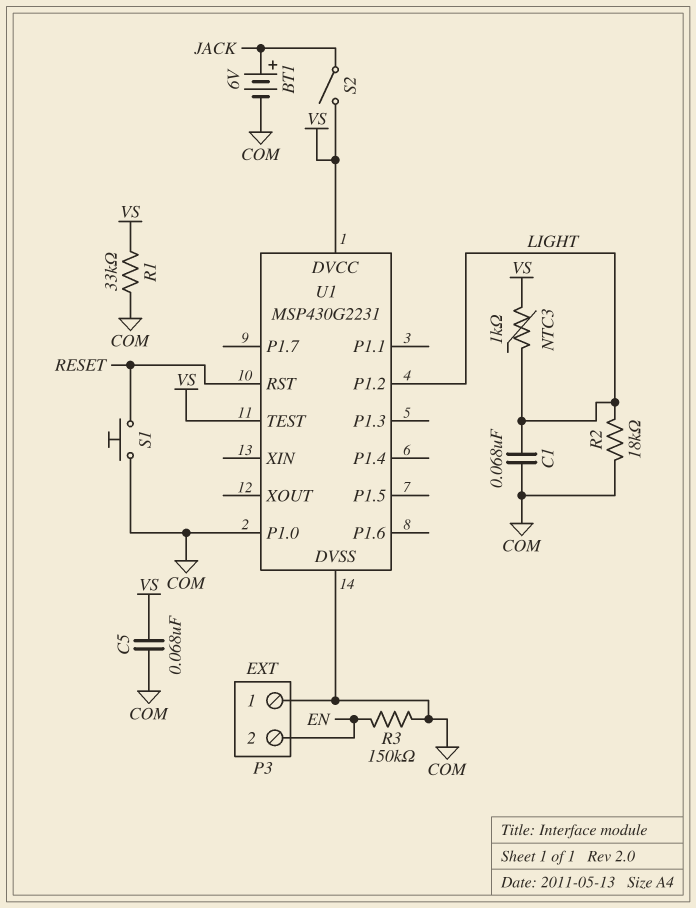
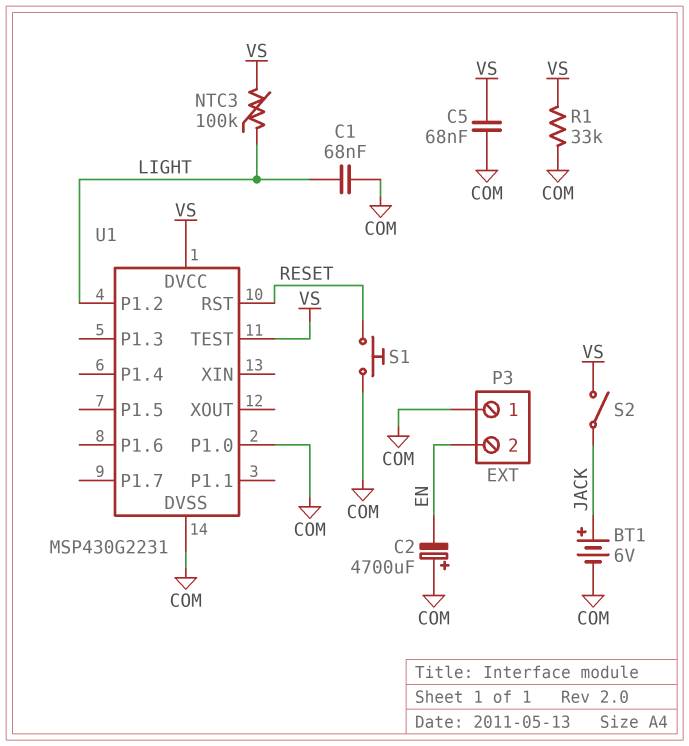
C2: none -> 4700uF (plus COM, minus EN)
NTC3: 1k (LIGHT, VS) -> 100k (LIGHT, VS)
R2: 18k (COM, LIGHT) -> none
R3: 150k (COM, EN) -> none

